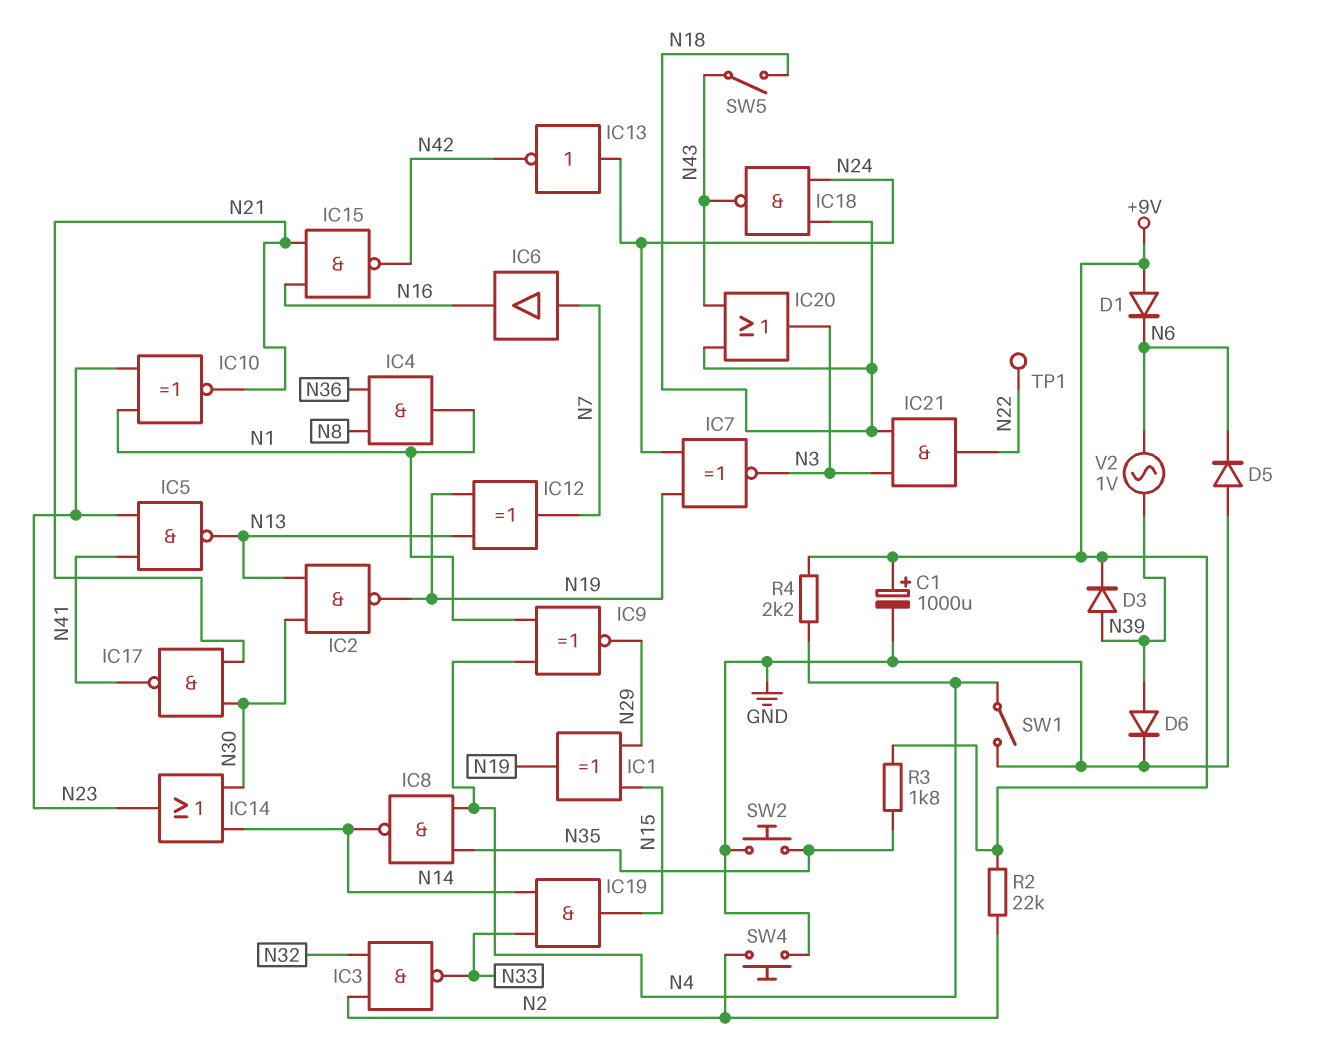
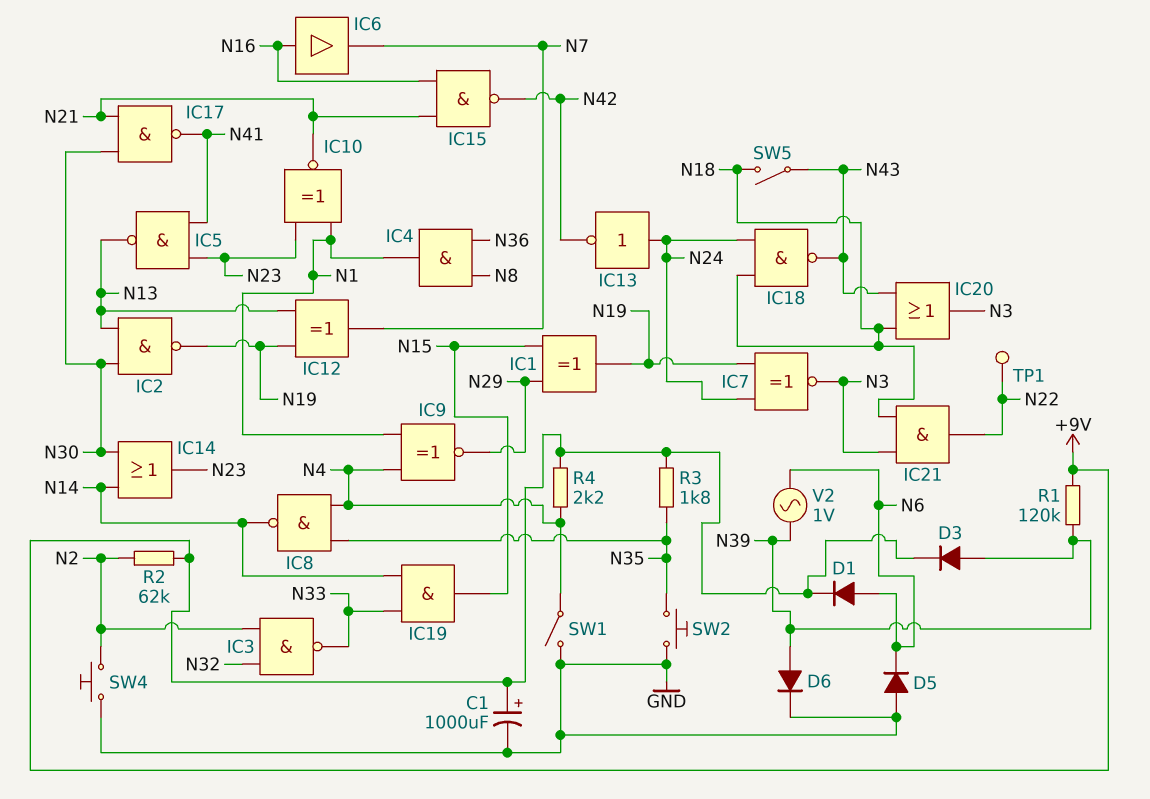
D1: diode (A +9V, K N6) -> diode (A N6, K +9V)
IC6: buffer (in N7, out N16) -> buffer (in N16, out N7)
R1: none -> 120k (+9V, N39)
R2: 22k (+9V, N2) -> 62k (+9V, N2)

